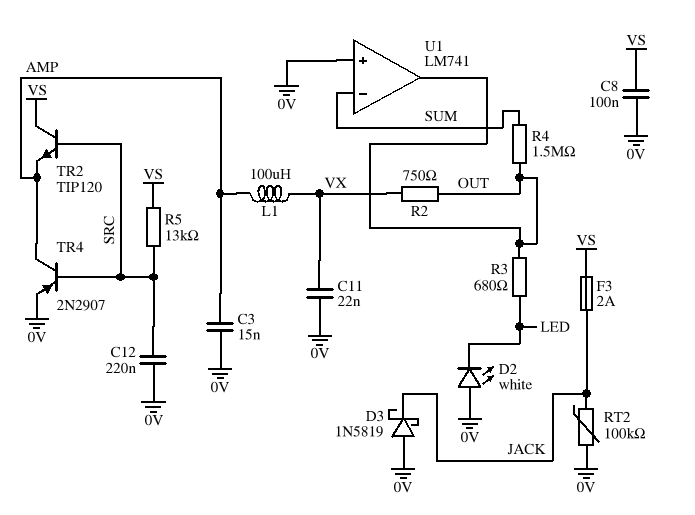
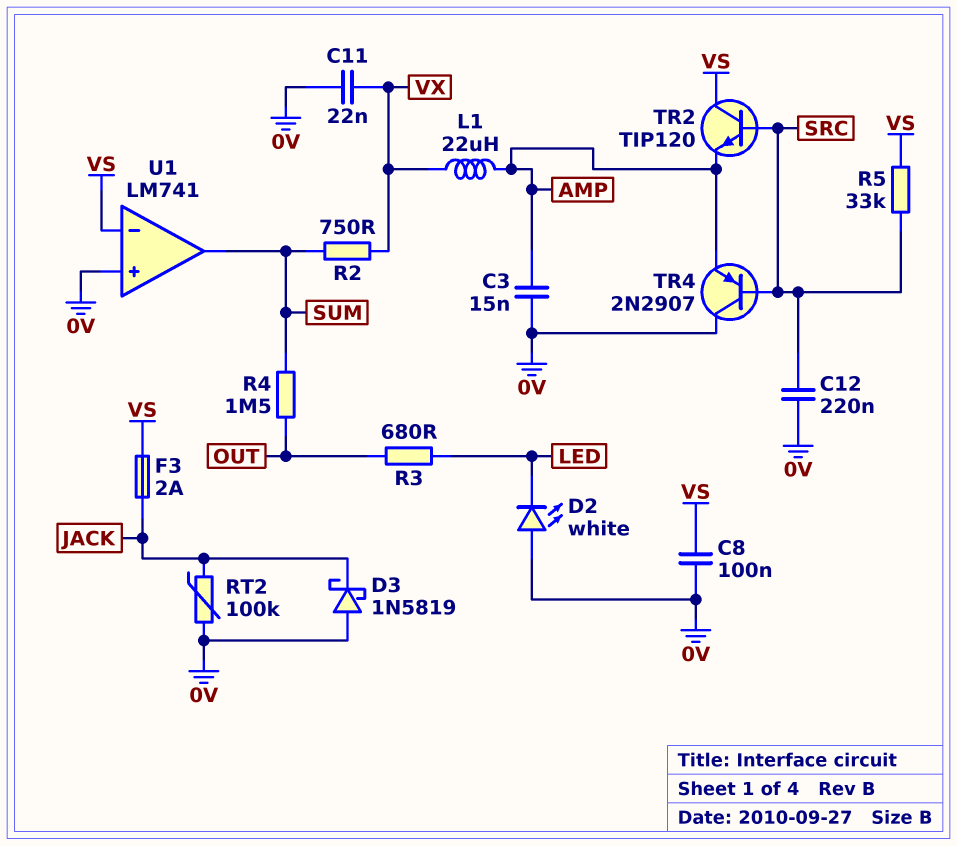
L1: 100uH (AMP, VX) -> 22uH (AMP, VX)
R2: 750 (OUT, VX) -> 750 (SUM, VX)
R5: 13k (SRC, VS) -> 33k (SRC, VS)
TR4: PNP 2N2907 (B SRC, C AMP, E 0V) -> PNP 2N2907 (B SRC, C 0V, E AMP)
U1 pin in-: SUM -> VS
U1 pin out: OUT -> SUM

